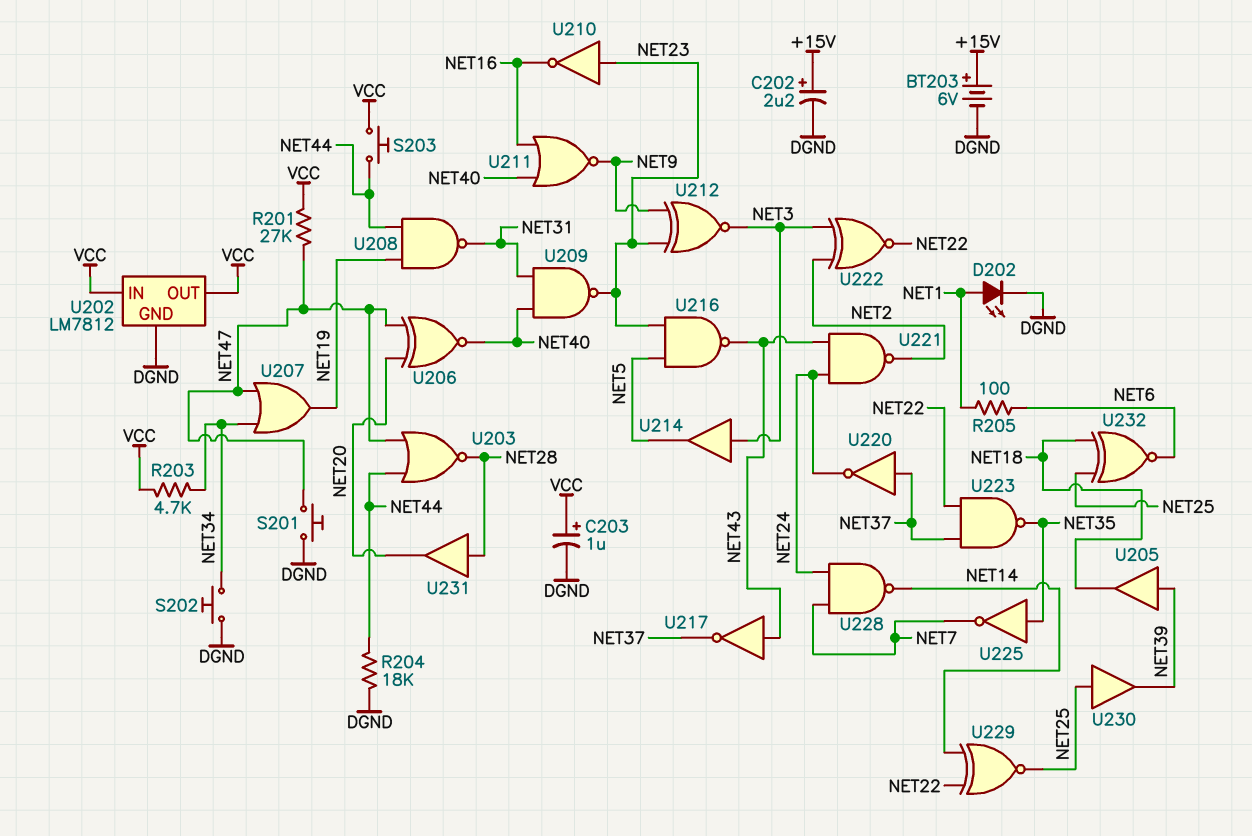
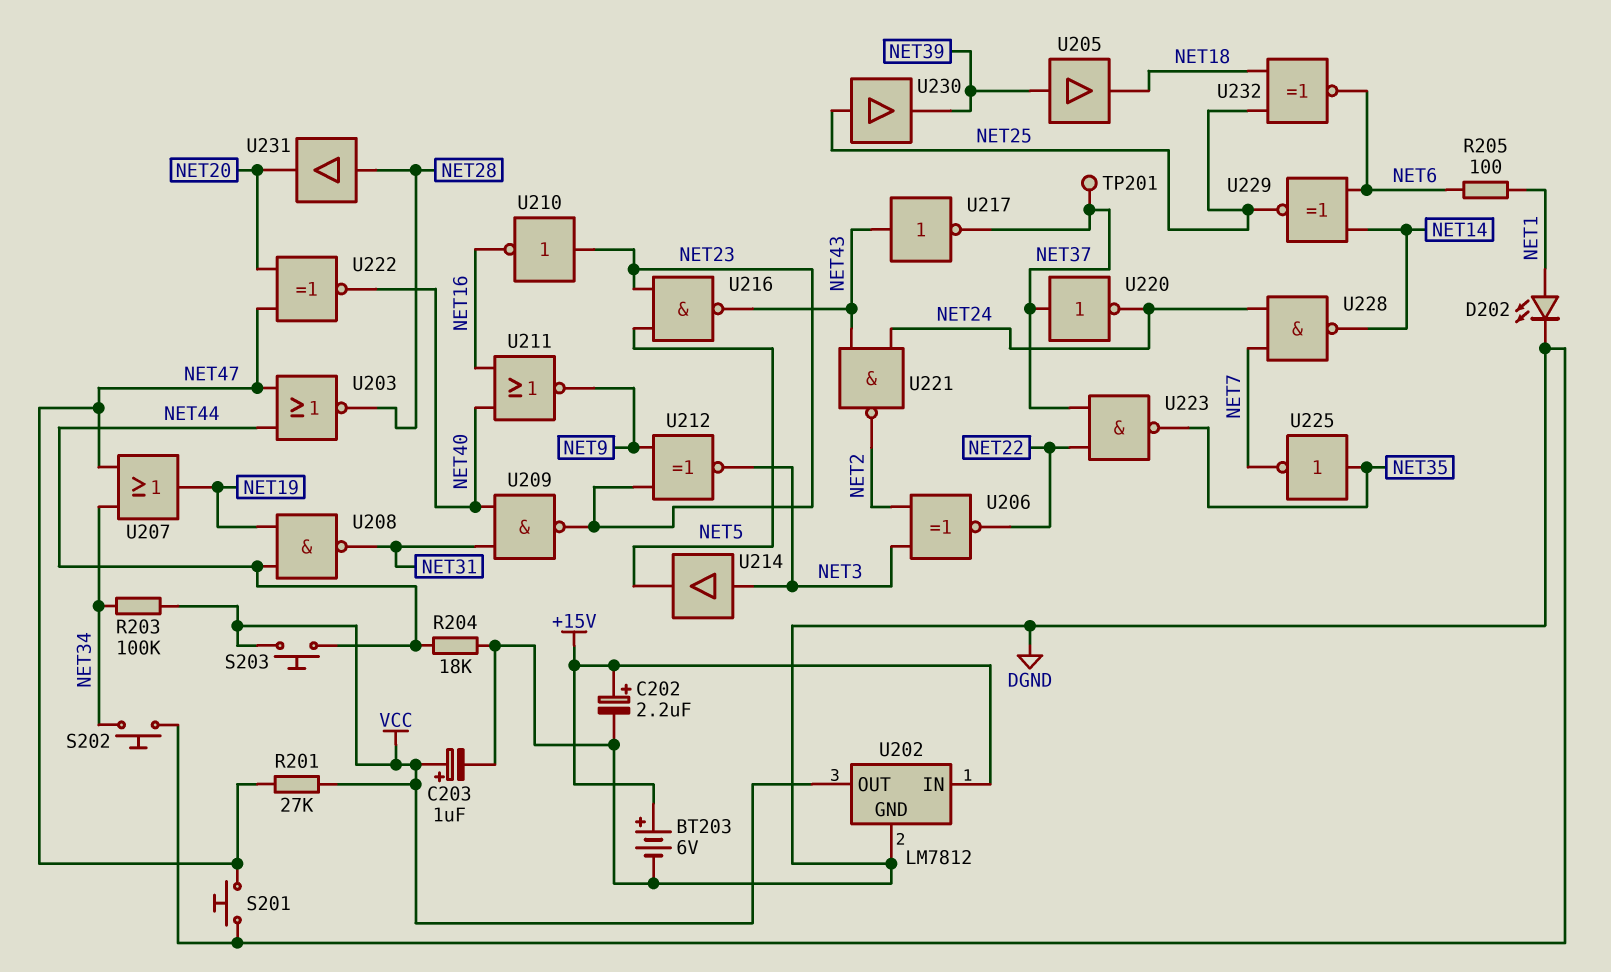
R203: 4.7k (NET34, VCC) -> 100k (NET34, VCC)
TP201: none -> test point (NET37)
U202 pin IN: VCC -> +15V
U206: XNOR (in NET20, in NET47, out NET40) -> XNOR (in NET2, in NET3, out NET22)
U222: XNOR (in NET2, in NET3, out NET22) -> XNOR (in NET20, in NET47, out NET40)
U229: XNOR (in NET14, in NET22, out NET25) -> XNOR (in NET6, in NET14, out NET25)

